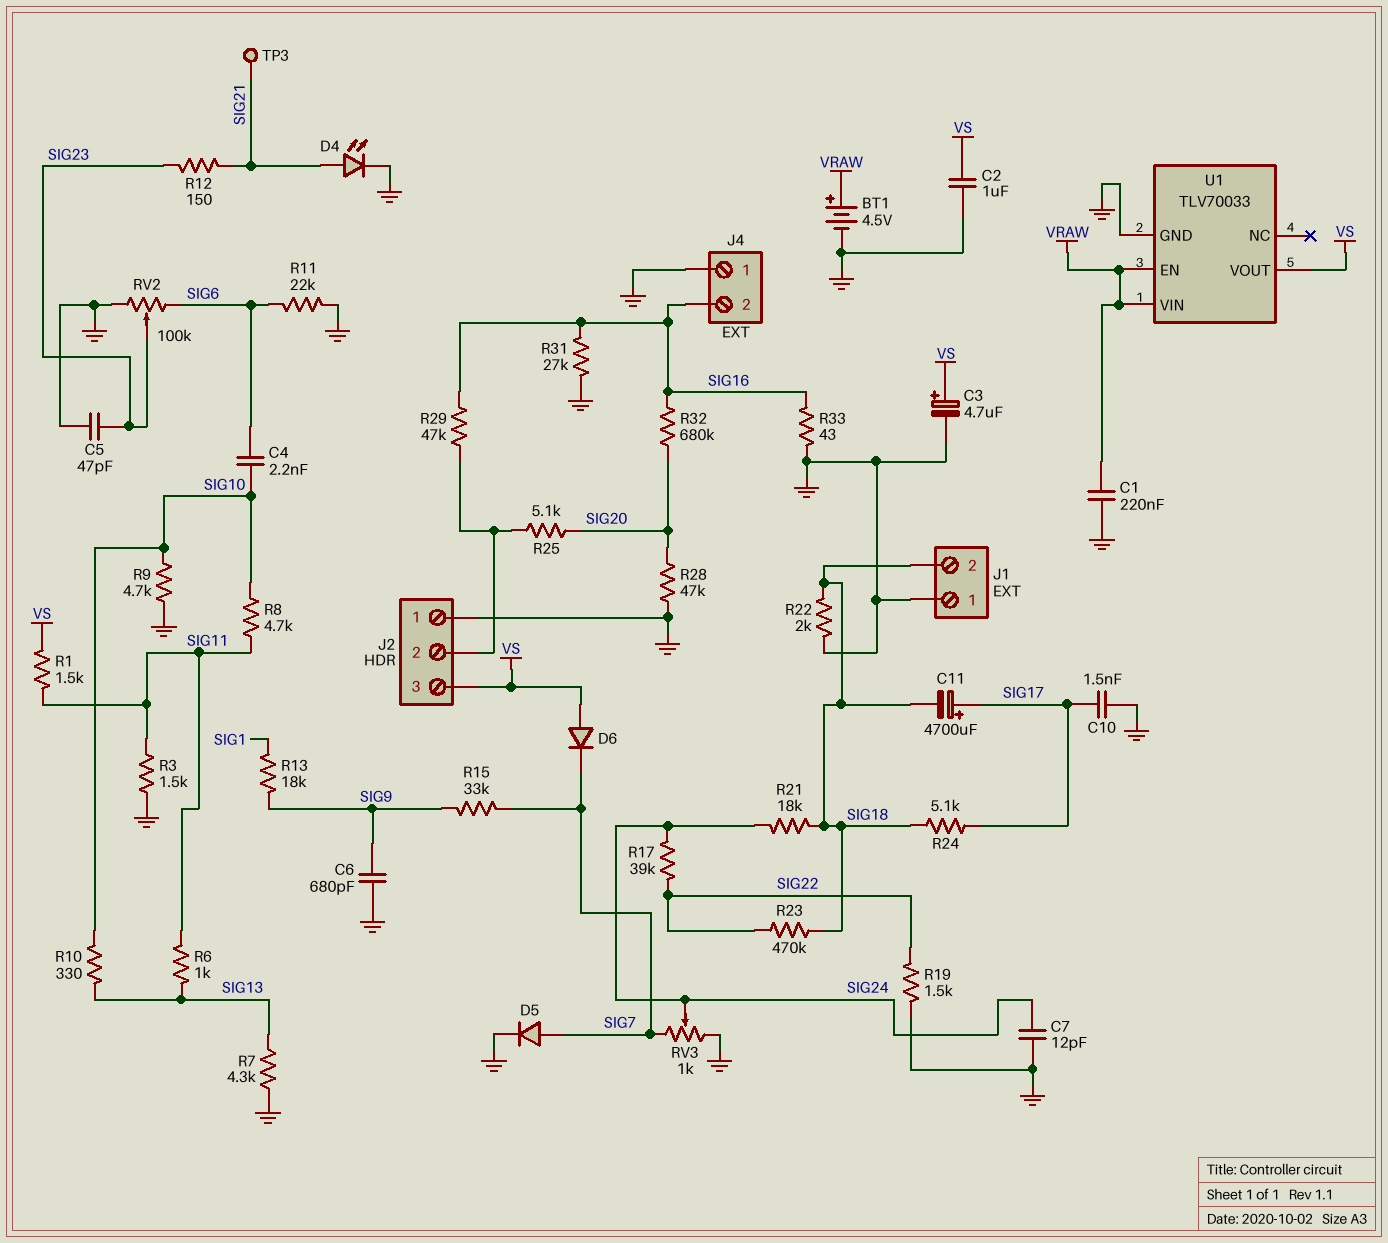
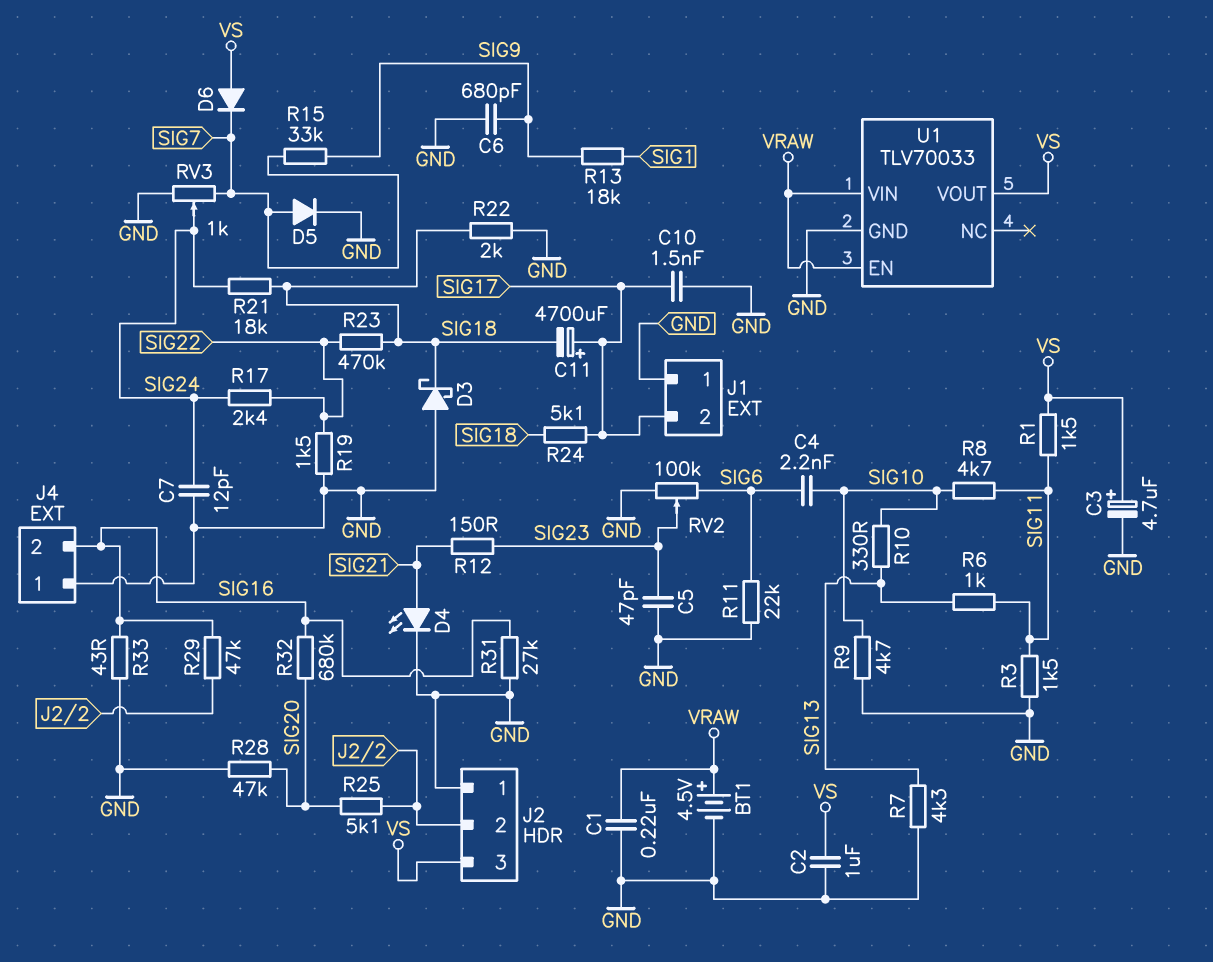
D3: none -> schottky (A GND, K SIG18)
J1 pin 2: SIG18 -> SIG17
R17: 39k (SIG22, SIG24) -> 2.4k (SIG22, SIG24)
TP3: test point (SIG21) -> none

